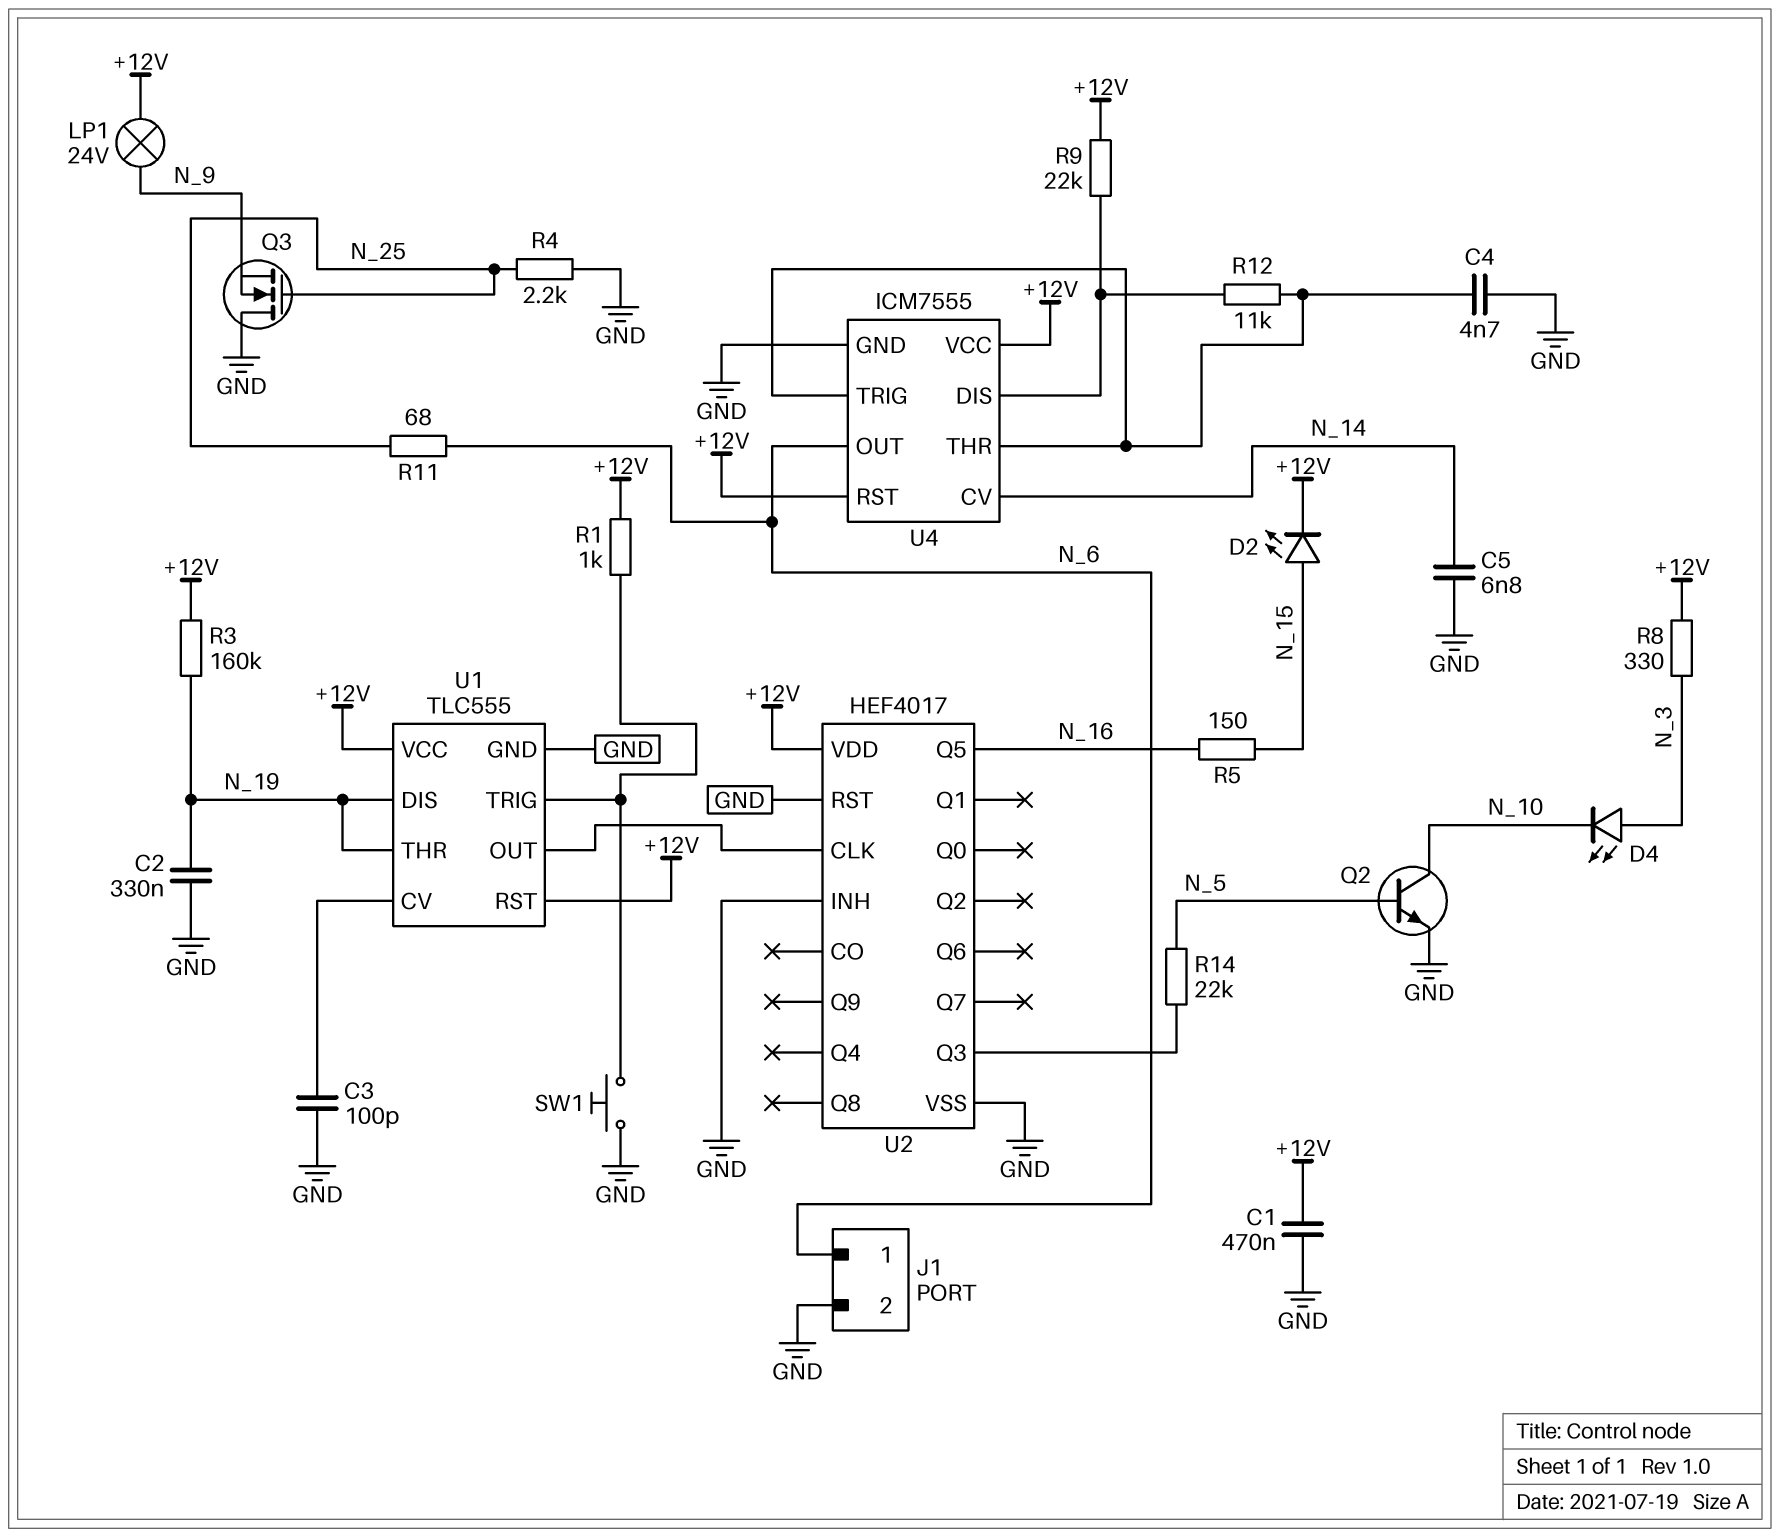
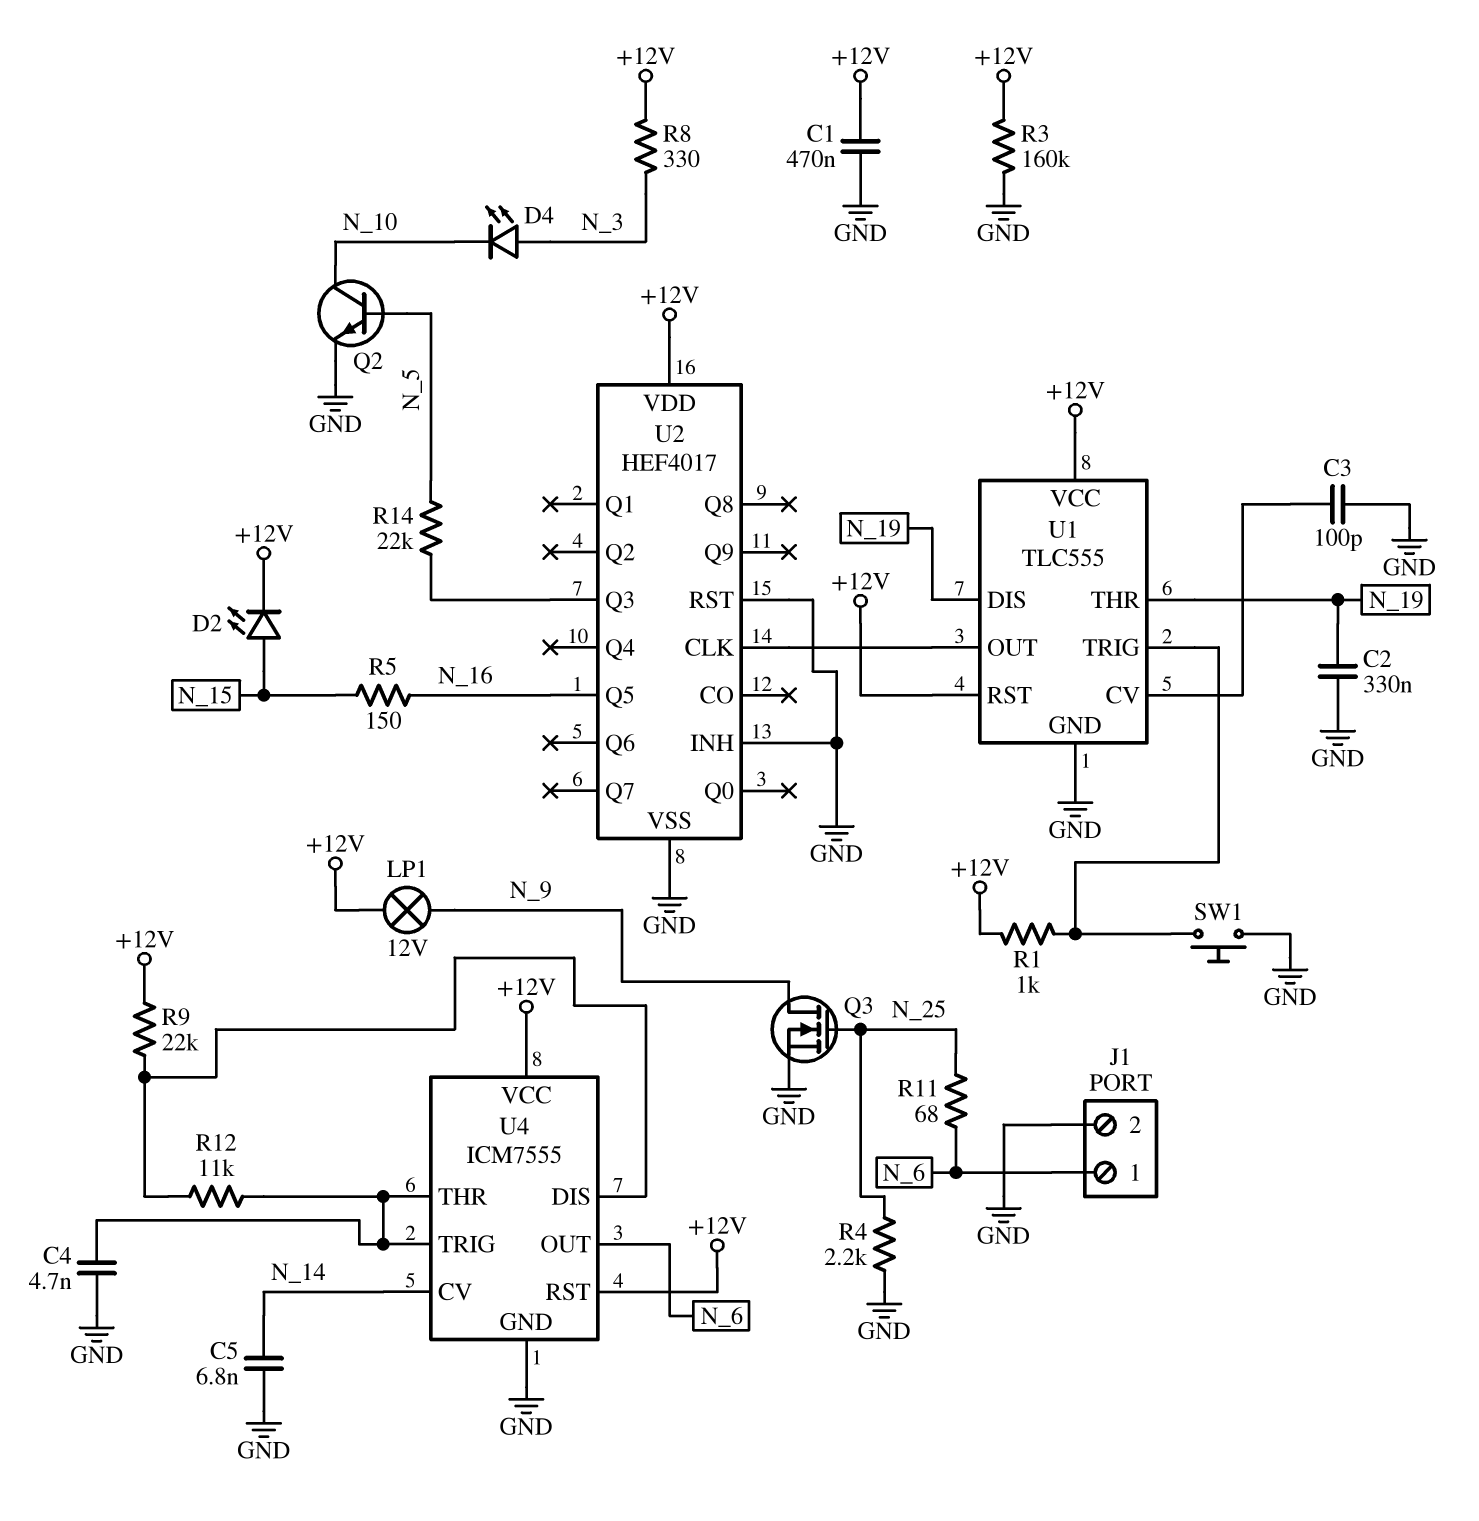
LP1: lamp 24V (+12V, N_9) -> lamp 12V (+12V, N_9)
Q3: NMOS (G N_25, D GND, S N_9) -> NMOS (G N_25, D N_9, S GND)
R3: 160k (+12V, N_19) -> 160k (+12V, GND)

